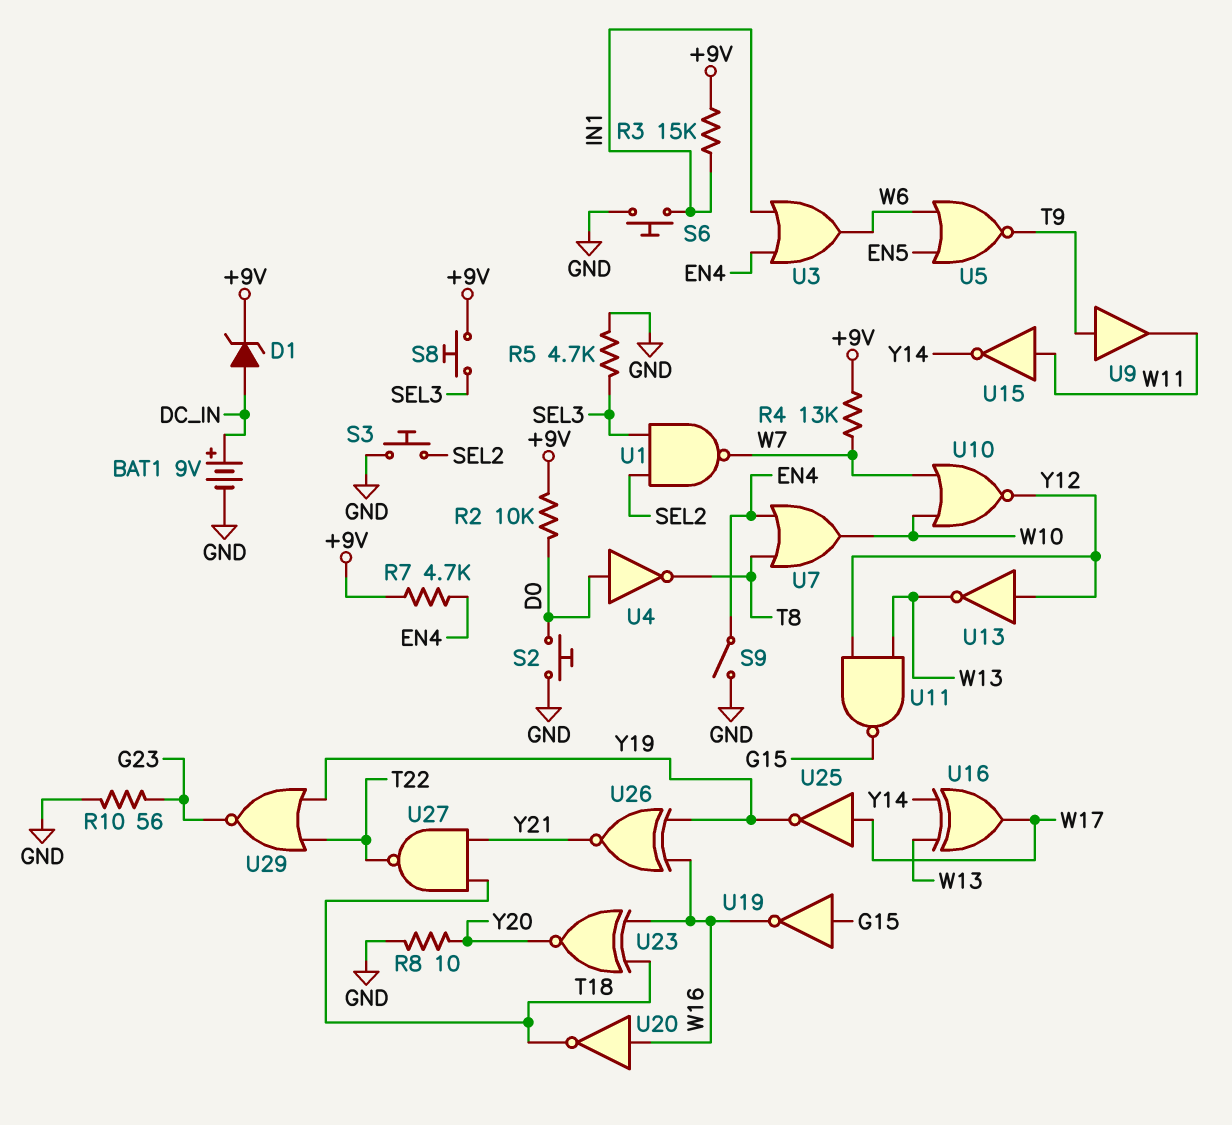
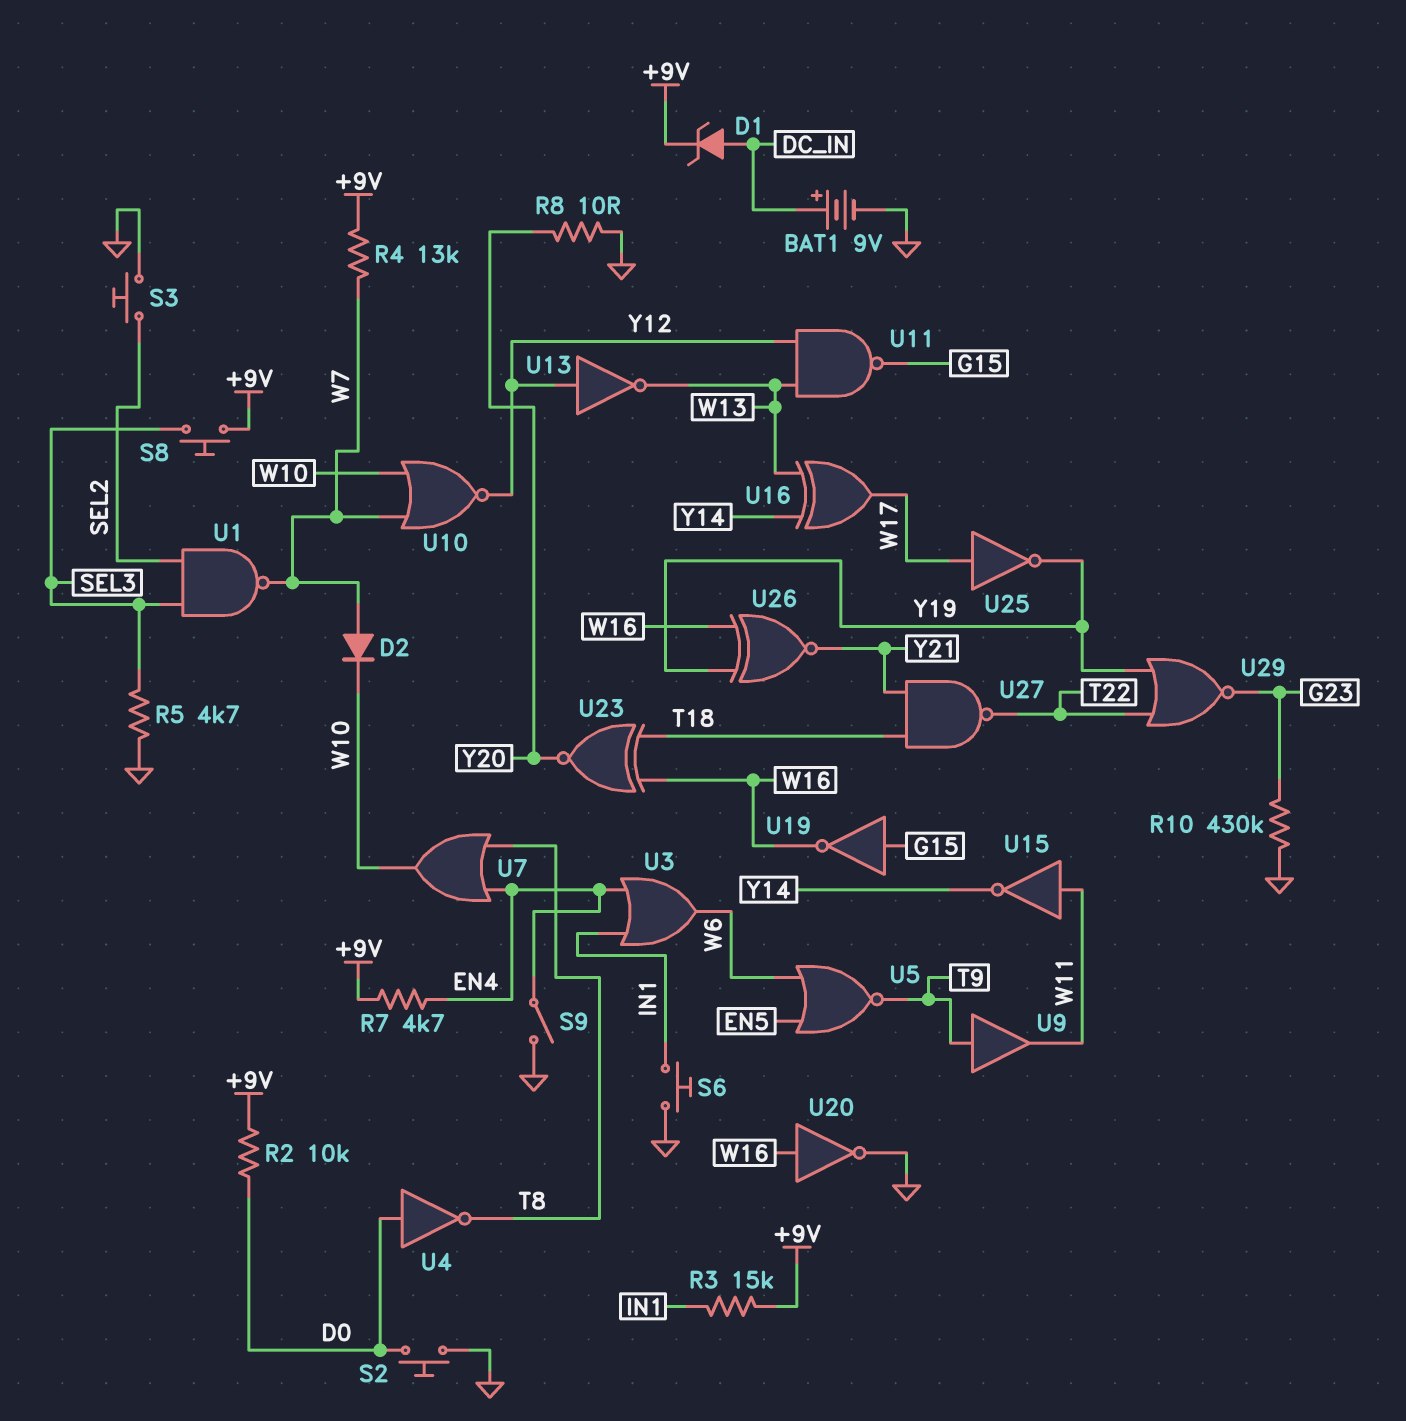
D2: none -> diode (A W7, K W10)
R10: 56 (G23, GND) -> 430k (G23, GND)
U20: NOT (in W16, out T18) -> NOT (in W16, out GND)

